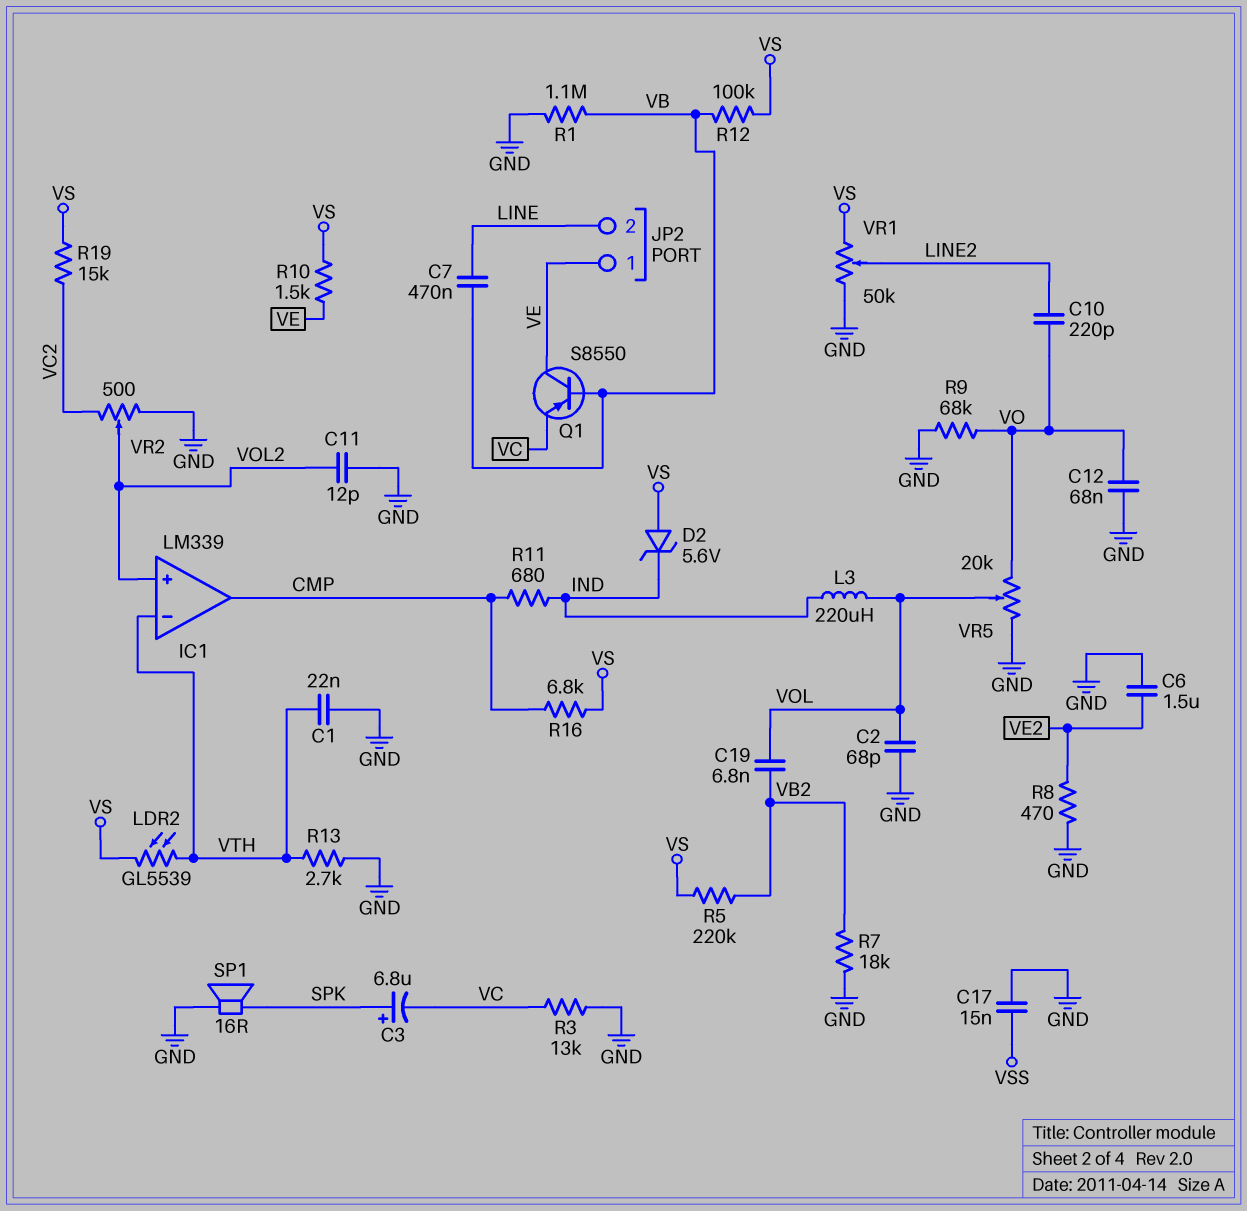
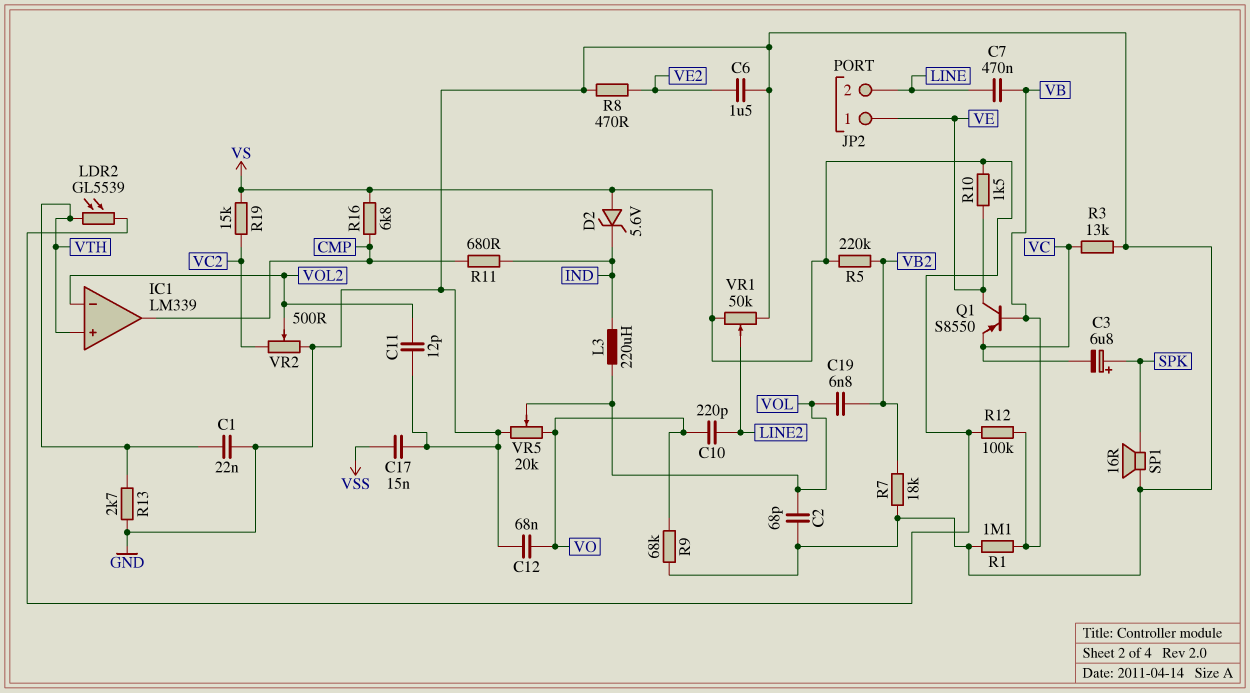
IC1 pin in+: VOL2 -> VTH
IC1 pin in-: VTH -> VOL2

